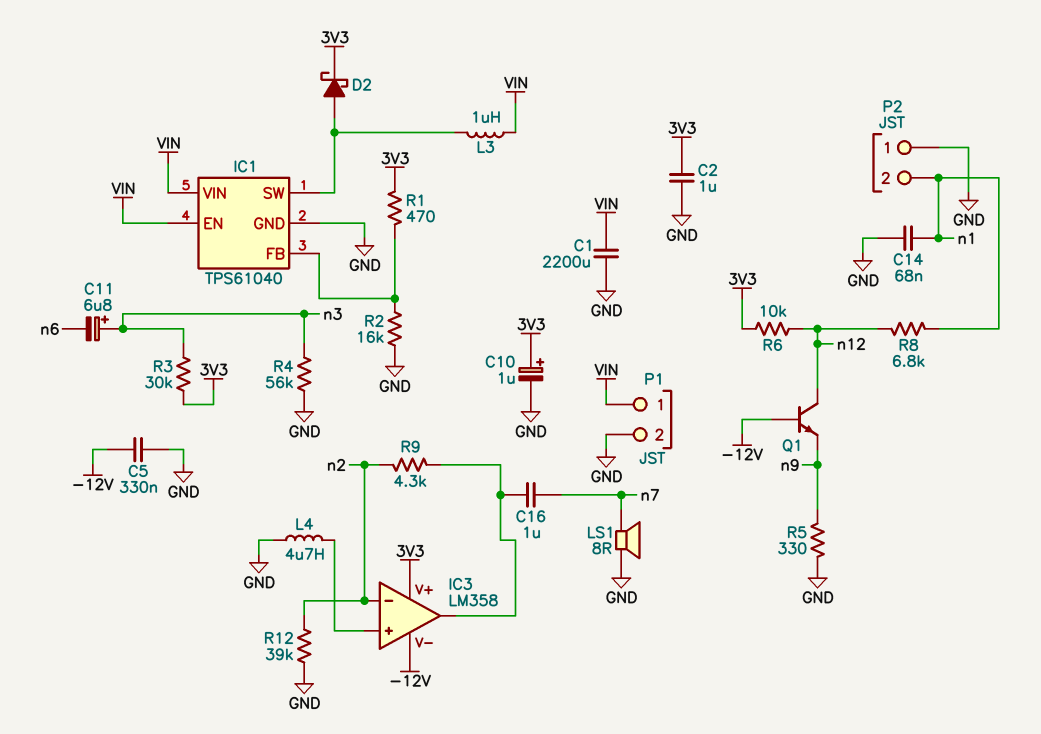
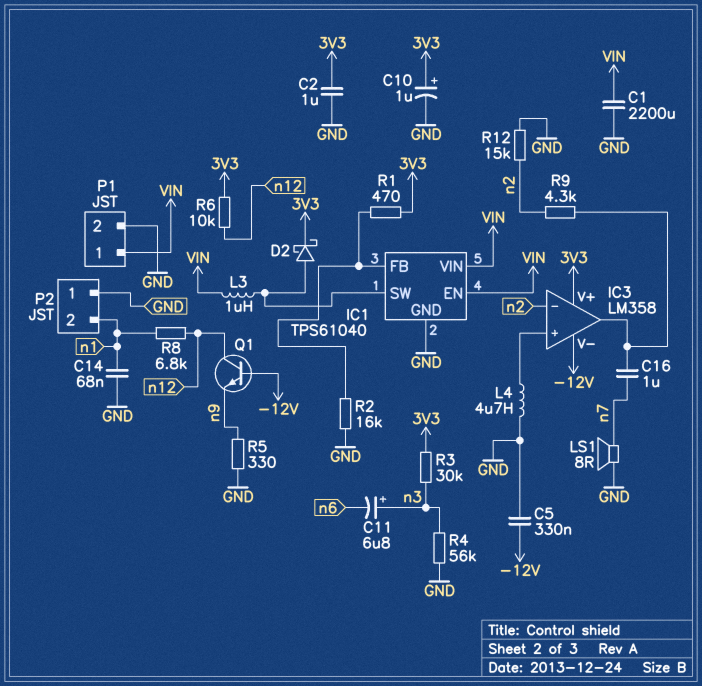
R12: 39k (GND, n2) -> 15k (GND, n2)

